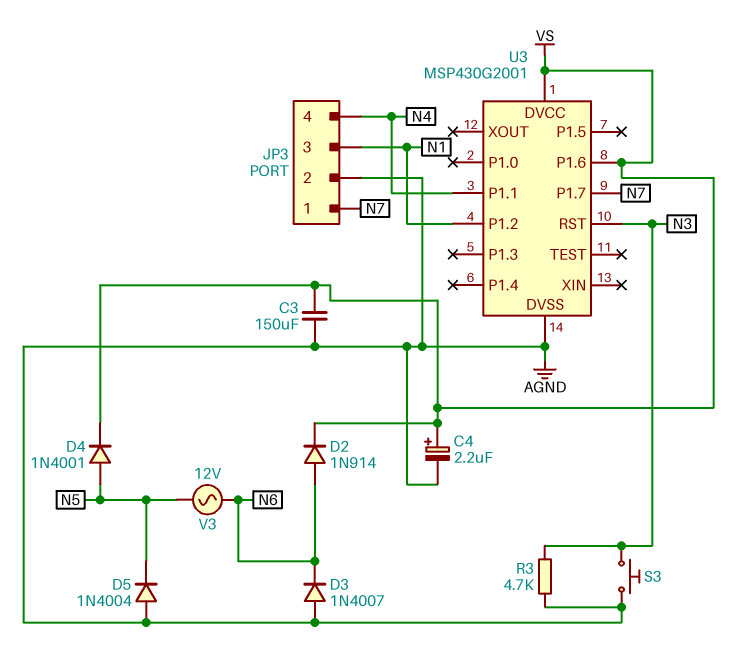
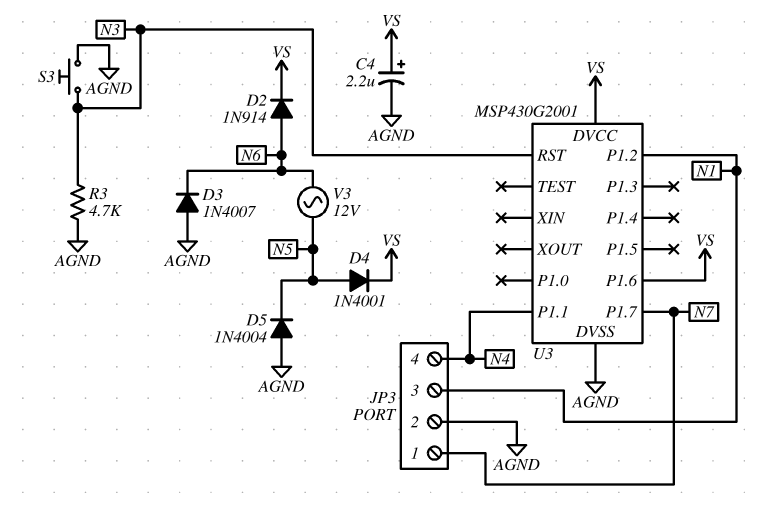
C3: 150uF (AGND, VS) -> none

